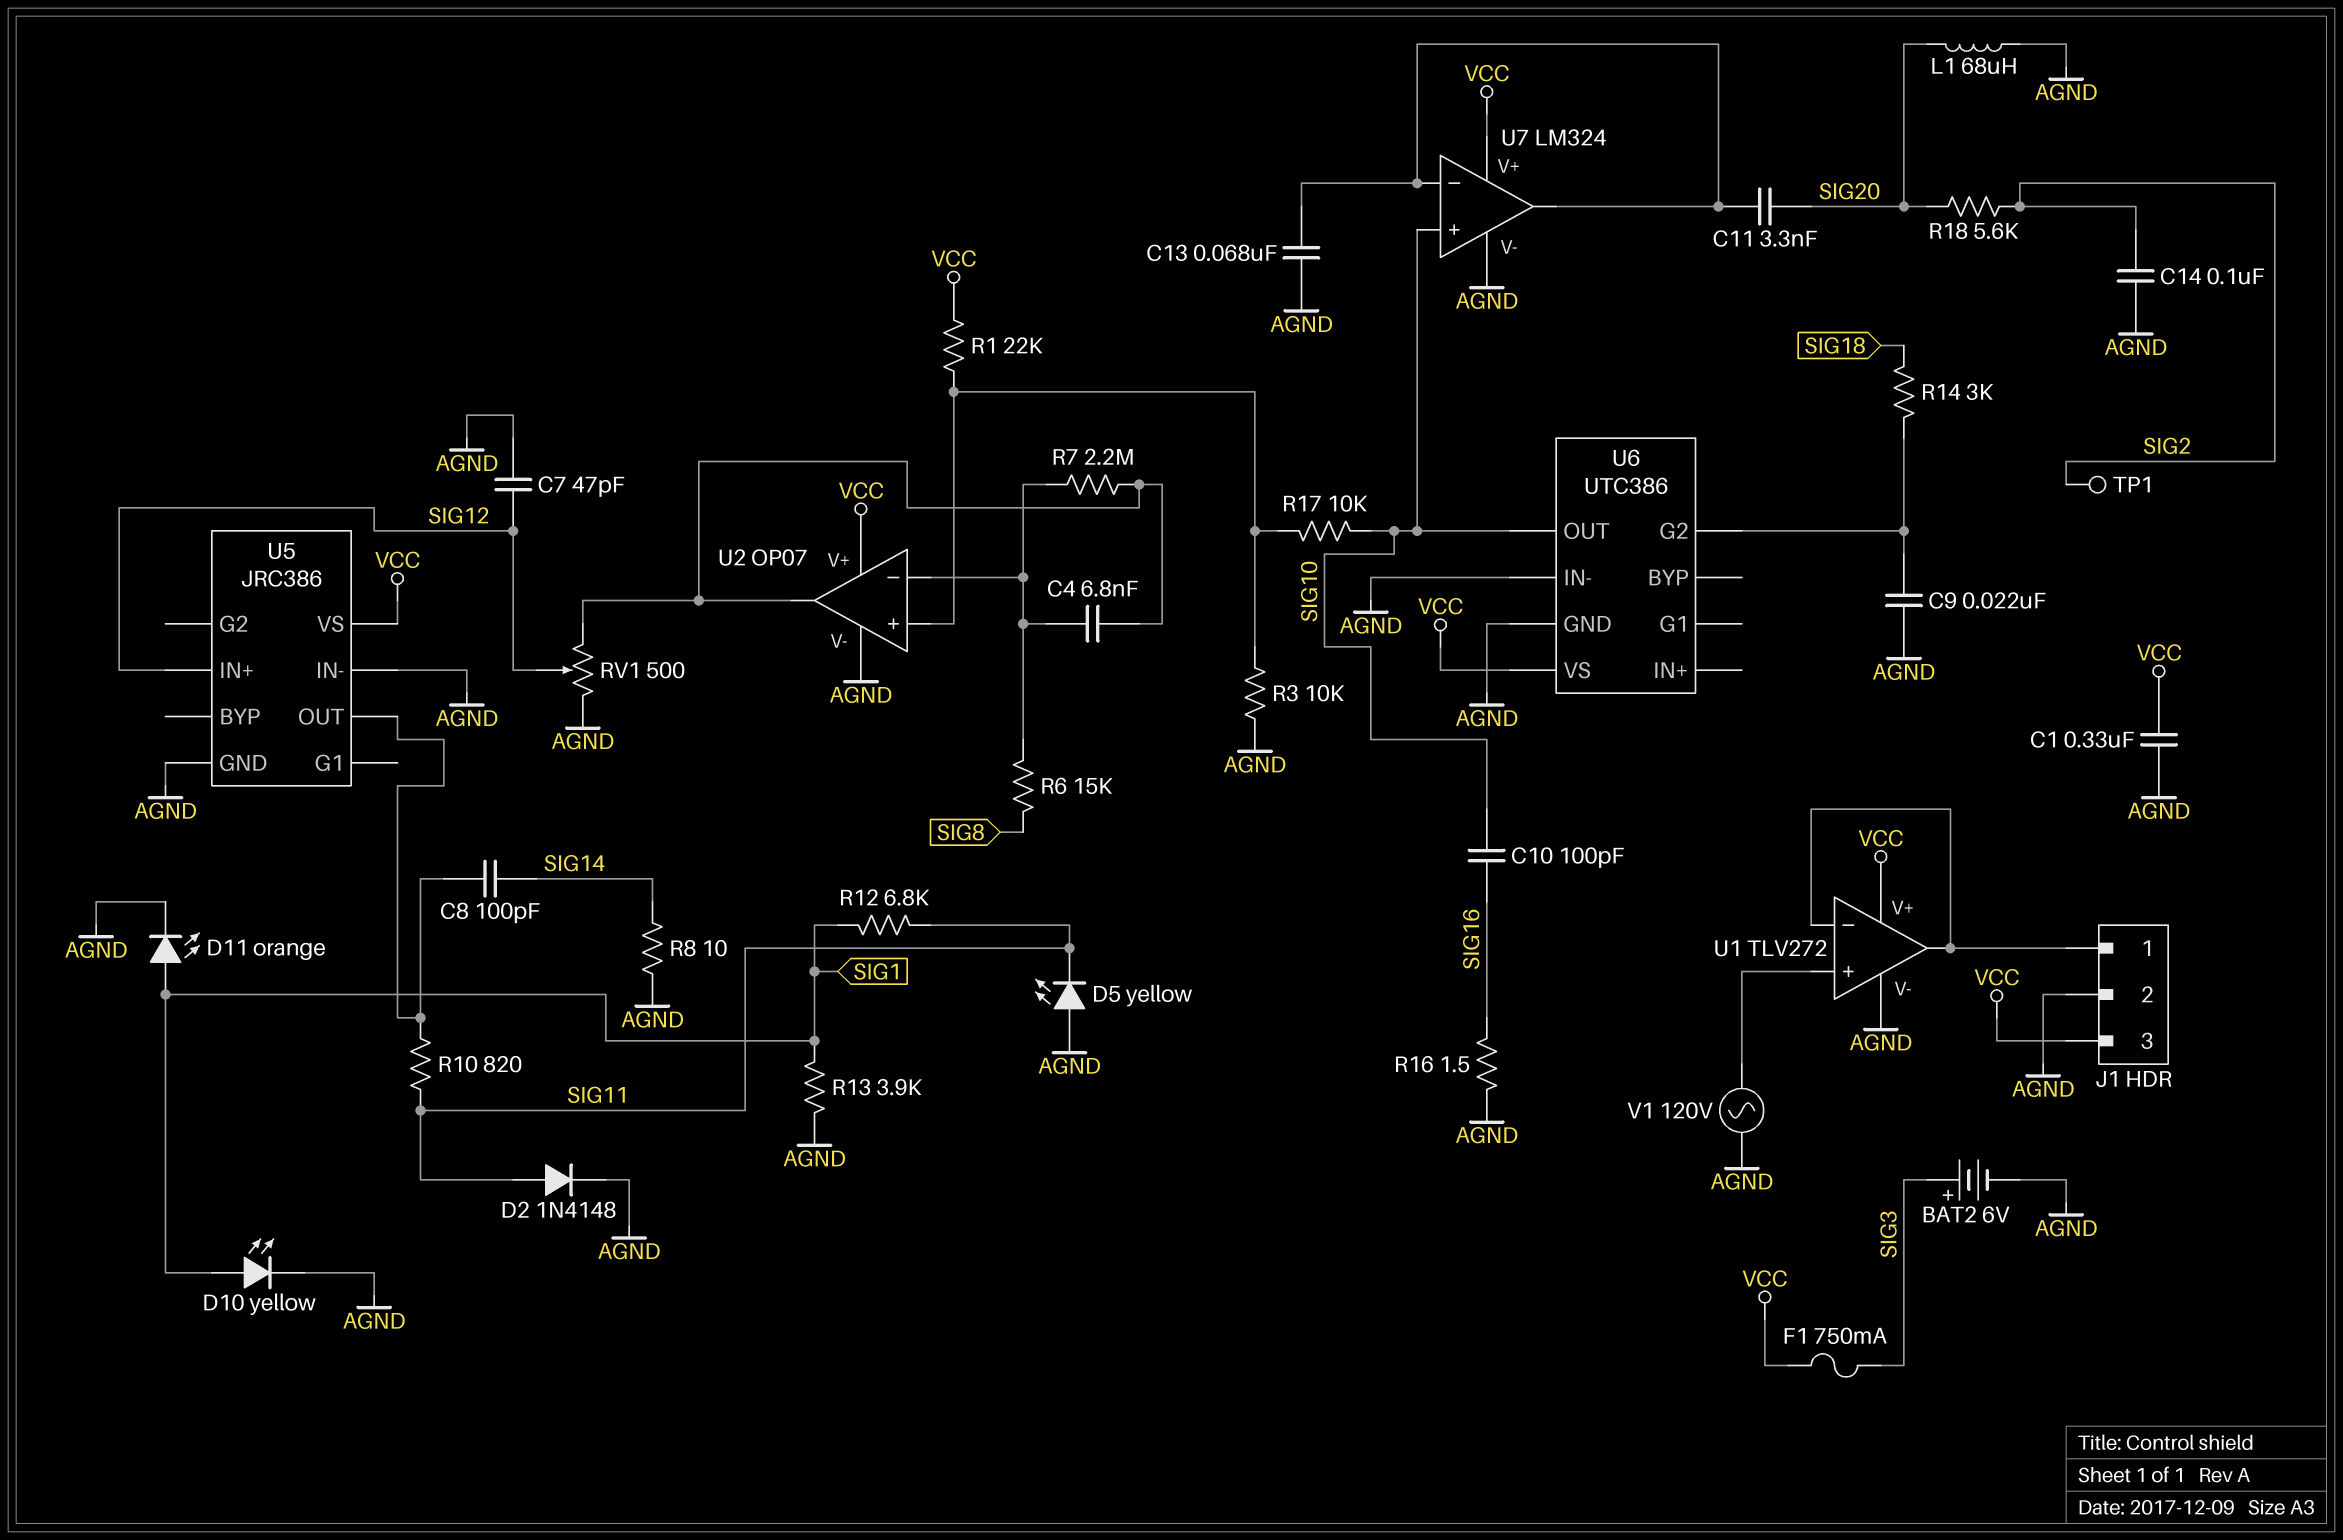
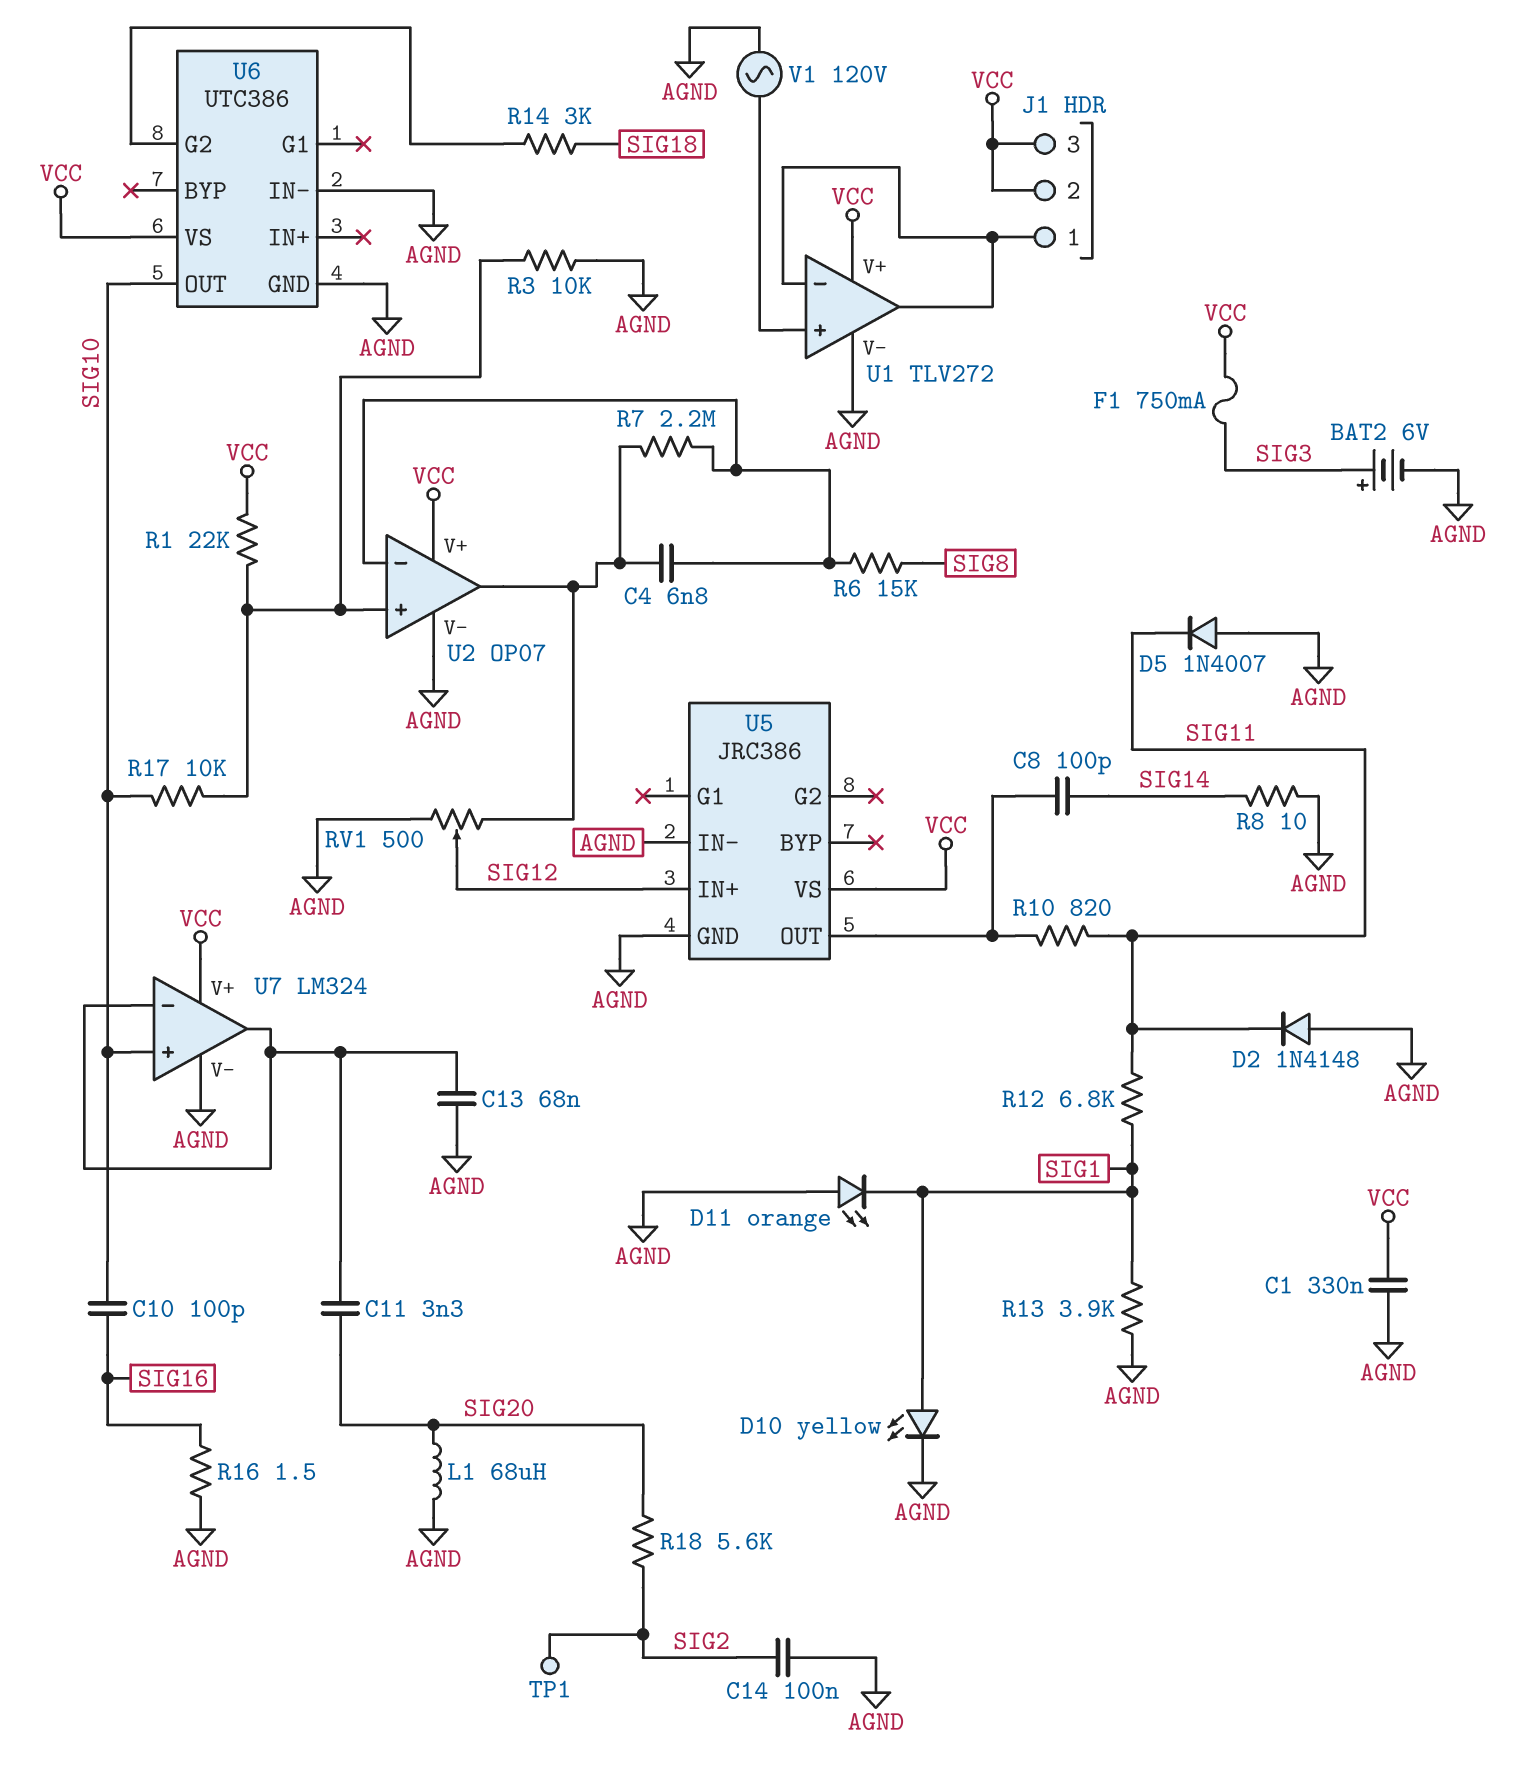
C7: 47pF (AGND, SIG12) -> none
C9: 22nF (AGND, U6/G2) -> none
D2: diode 1N4148 (A SIG11, K AGND) -> diode 1N4148 (A AGND, K SIG11)
D5: LED yellow (A AGND, K SIG11) -> diode 1N4007 (A AGND, K SIG11)
D11: LED orange (A SIG1, K AGND) -> LED orange (A AGND, K SIG1)
J1 pin 2: AGND -> VCC

